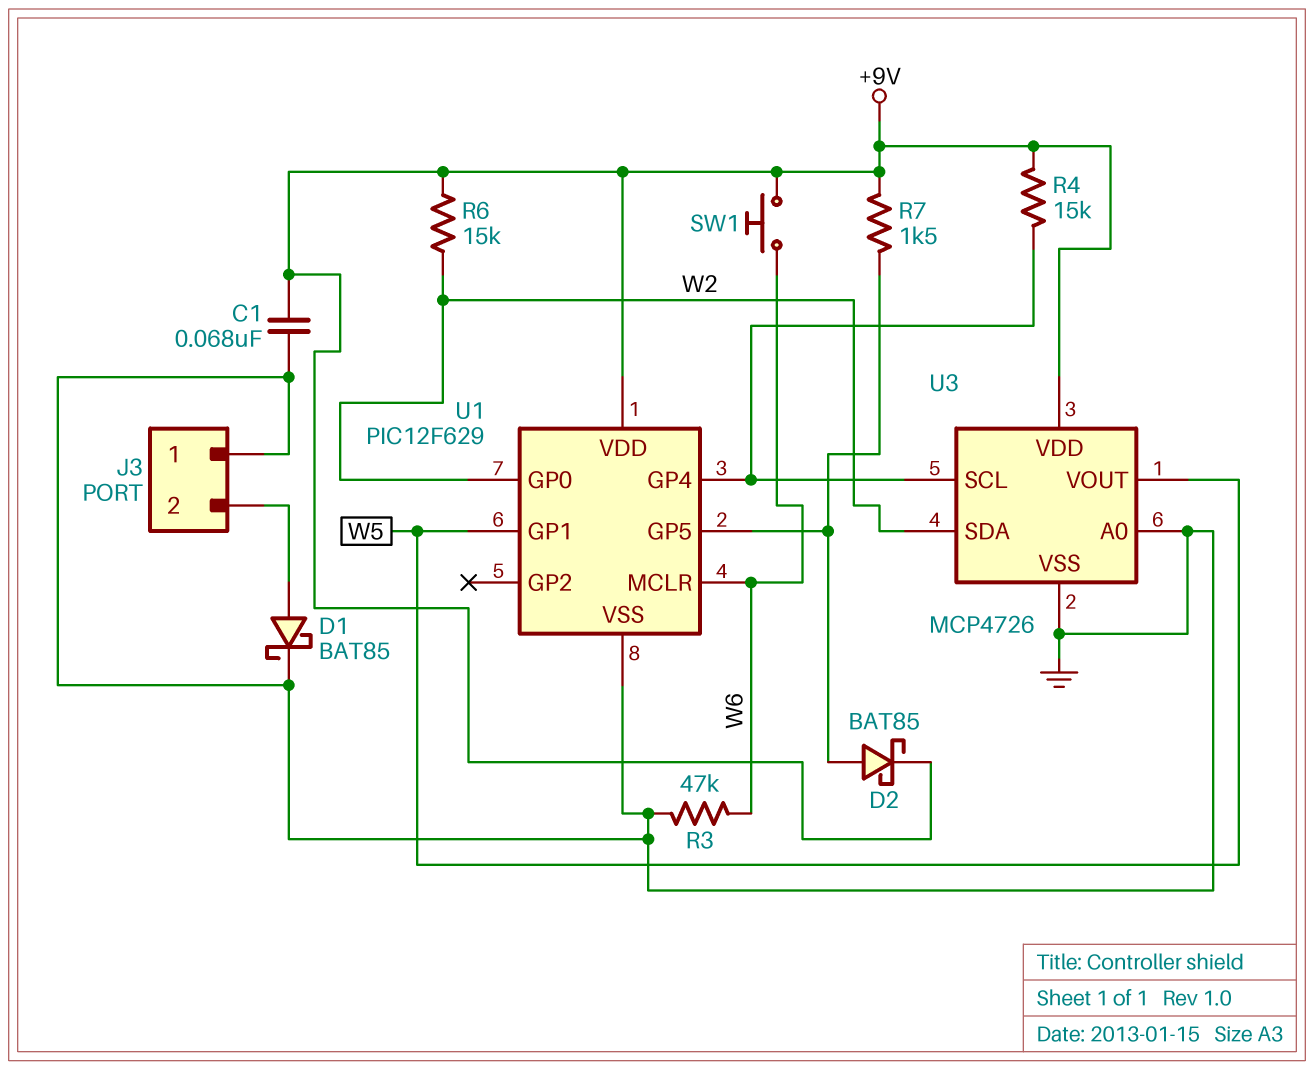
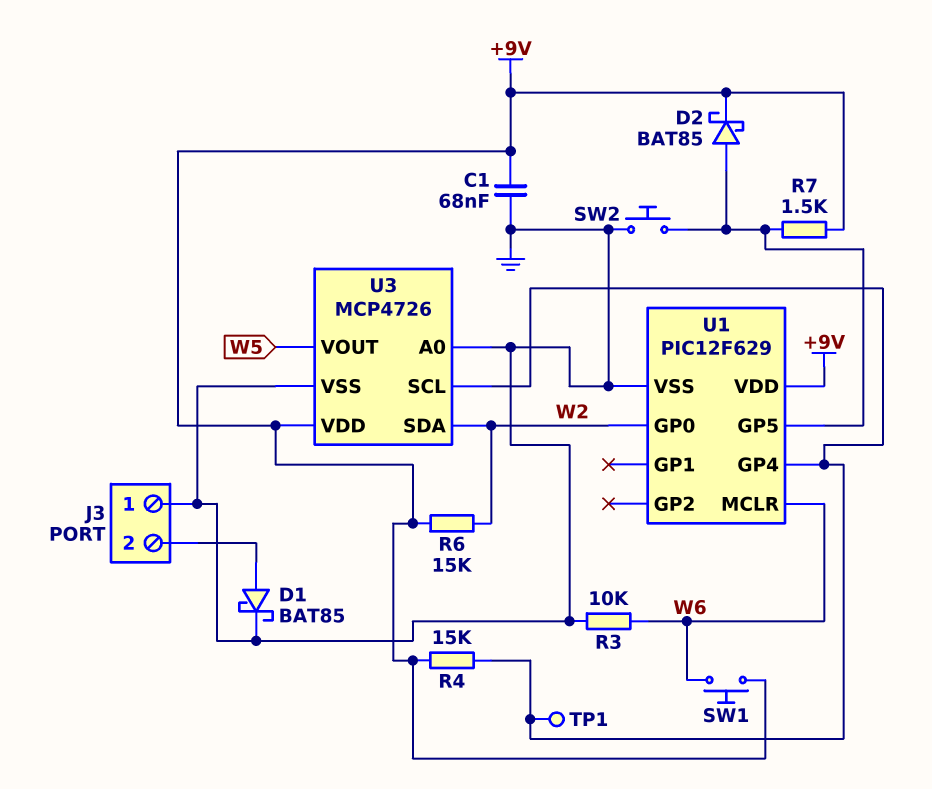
R3: 47k (GND, W6) -> 10k (GND, W6)
SW2: none -> button (GND, U1/GP5)
TP1: none -> test point (U1/GP4)
U1 pin GP1: W5 -> none

